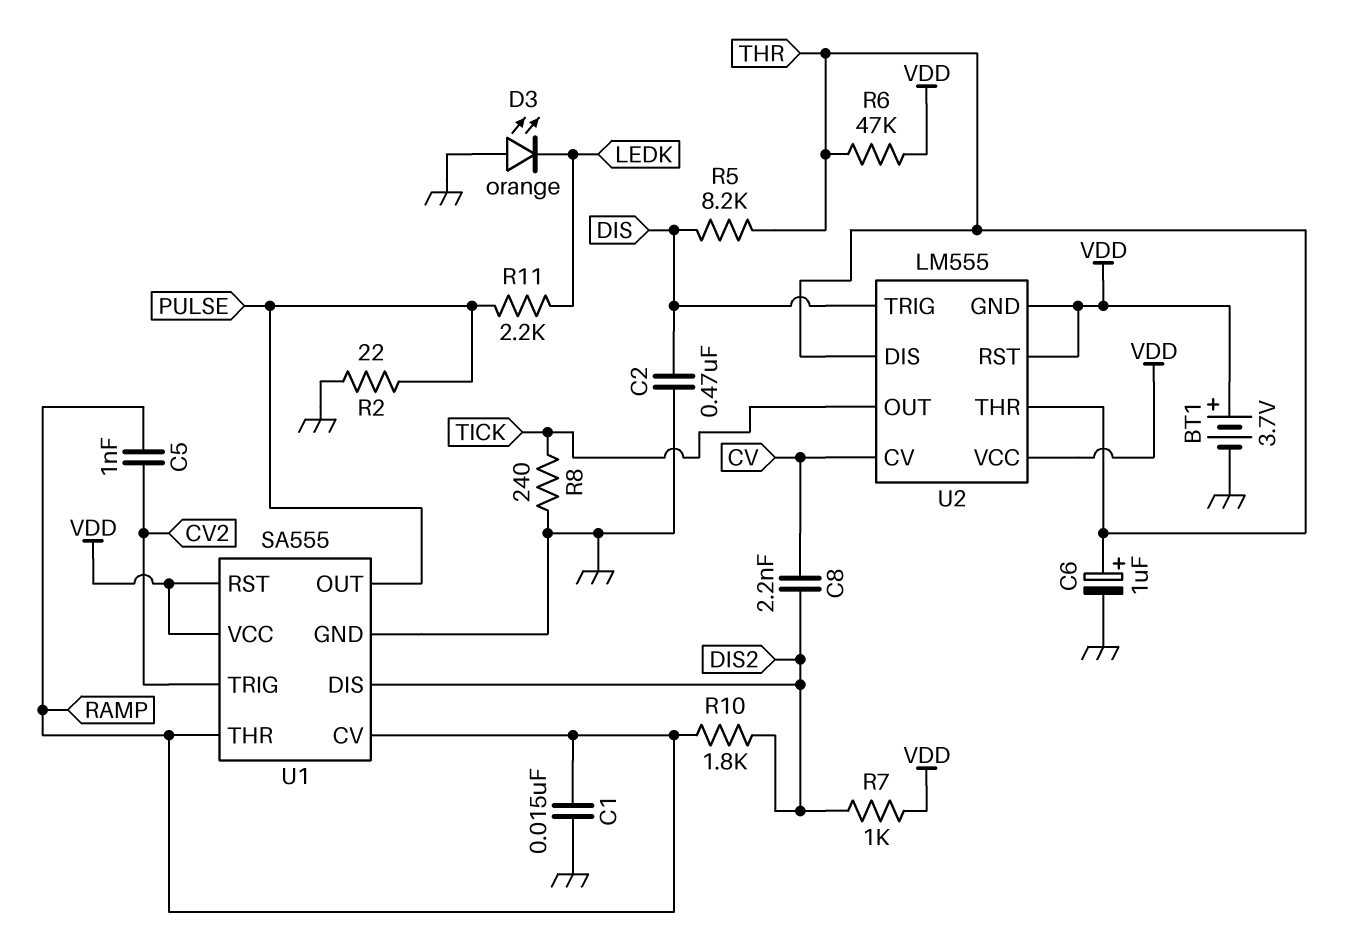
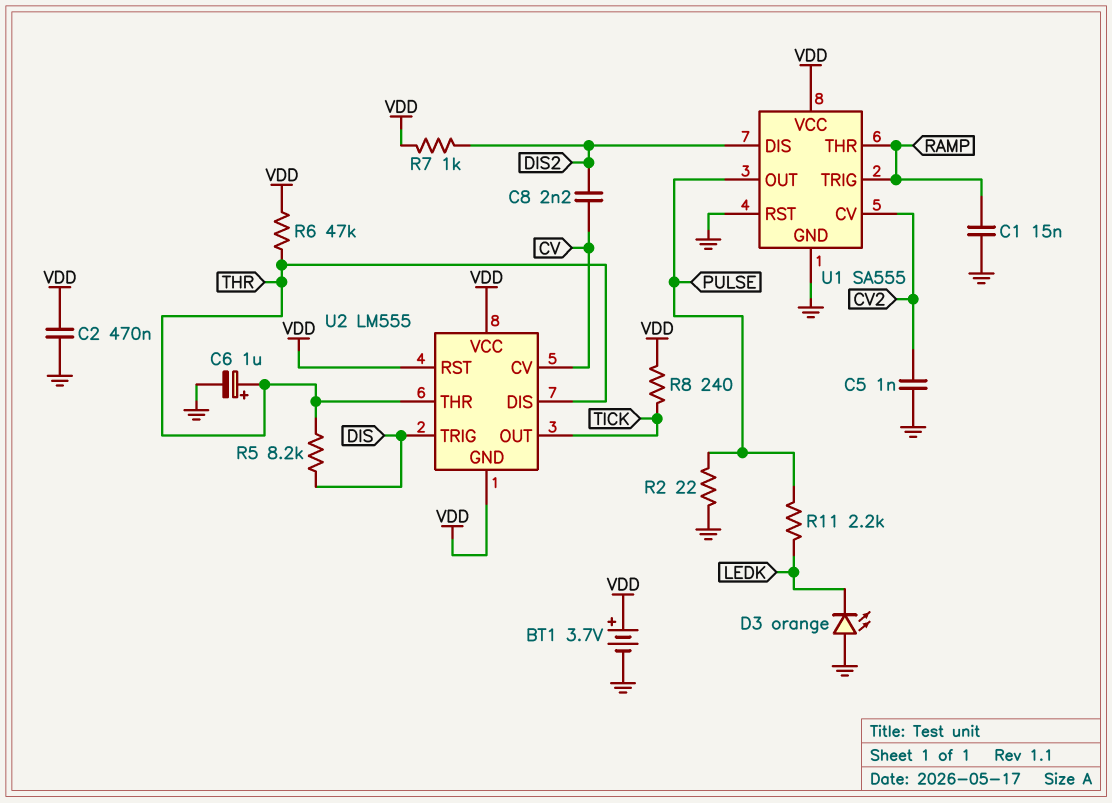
C2: 470nF (DIS, GND) -> 470nF (GND, VDD)
C5: 1nF (CV2, RAMP) -> 1nF (CV2, GND)
R8: 240 (GND, TICK) -> 240 (TICK, VDD)
R10: 1.8k (DIS2, RAMP) -> none
U1 pin CV: RAMP -> CV2
U1 pin RST: VDD -> GND
U1 pin TRIG: CV2 -> RAMP

